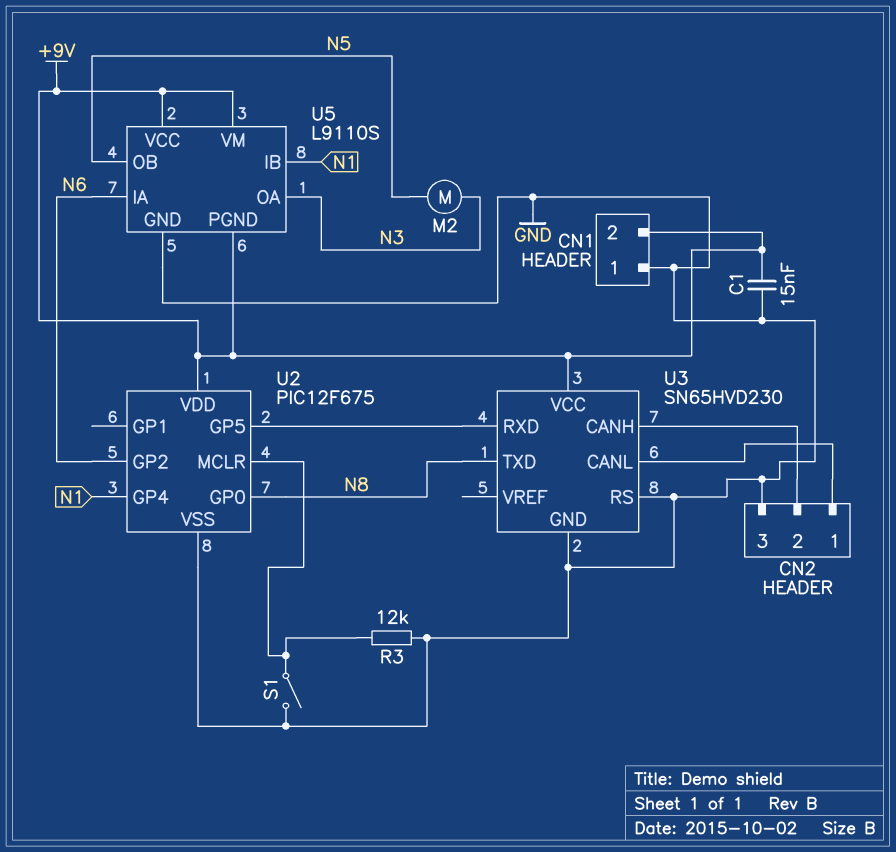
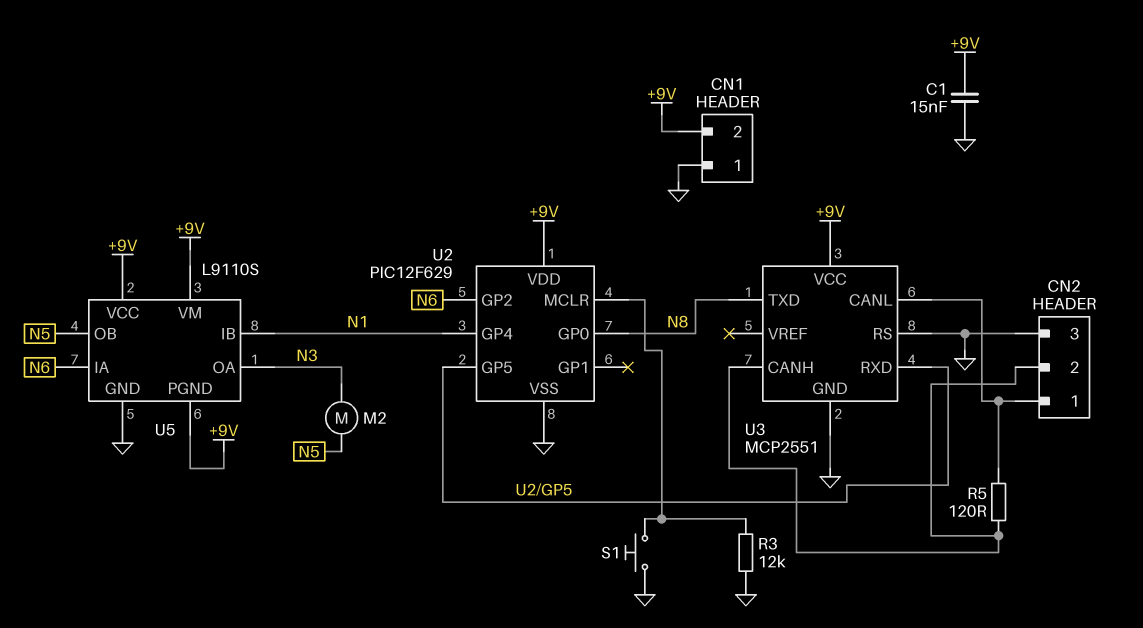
R5: none -> 120 (CN2/1, CN2/2)
S1: switch (GND, U2/MCLR) -> button (GND, U2/MCLR)
U2: PIC12F675 -> PIC12F629
U3: SN65HVD230 -> MCP2551

